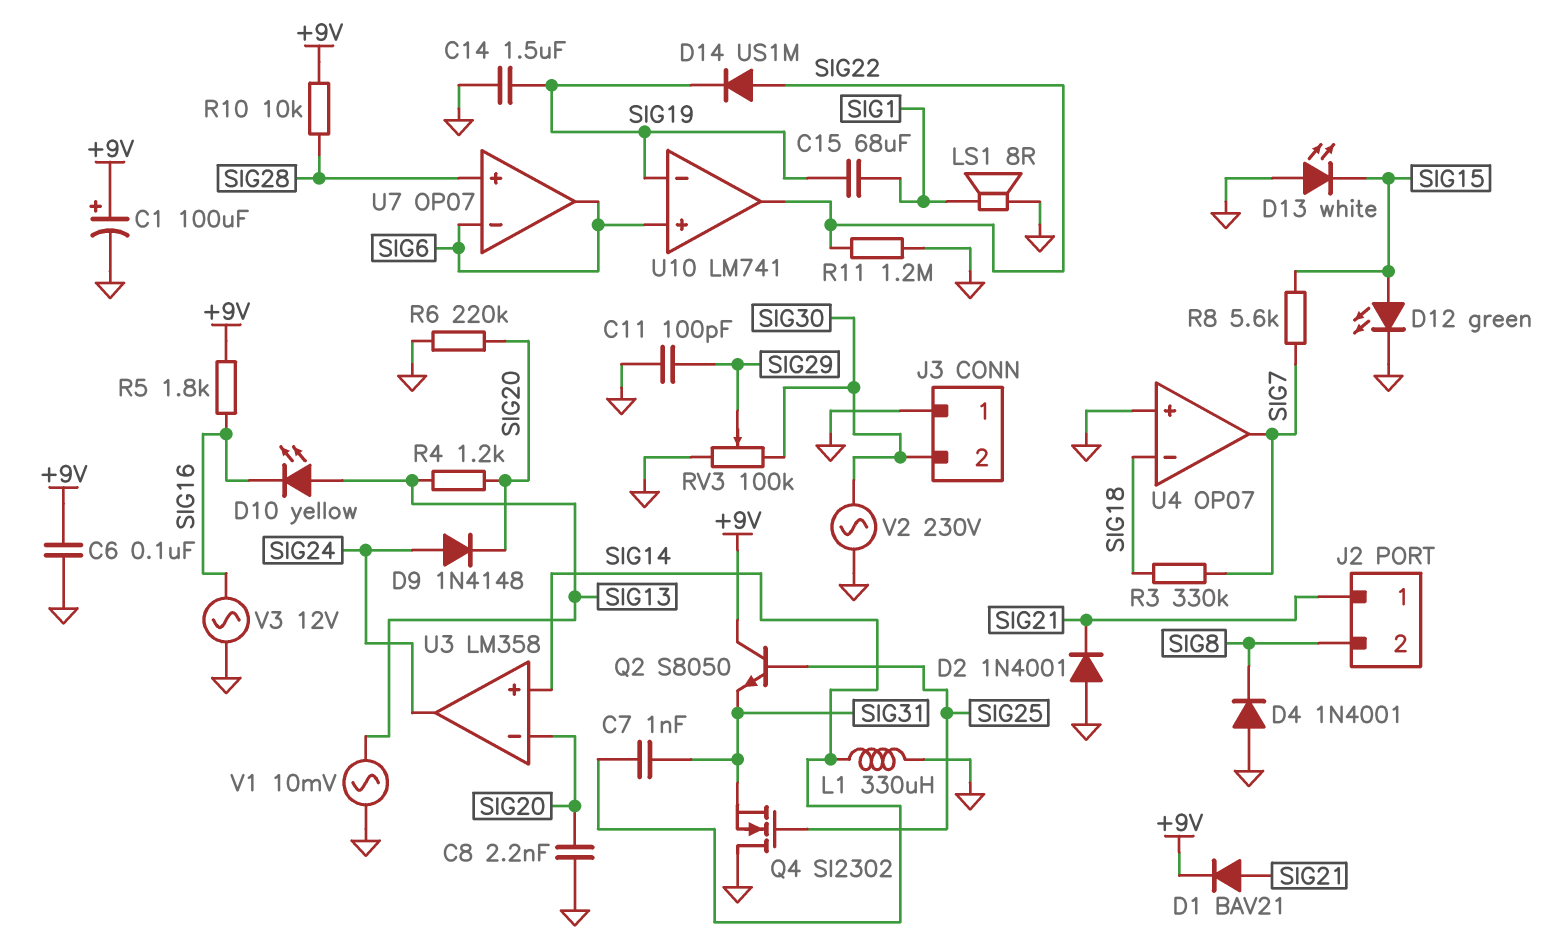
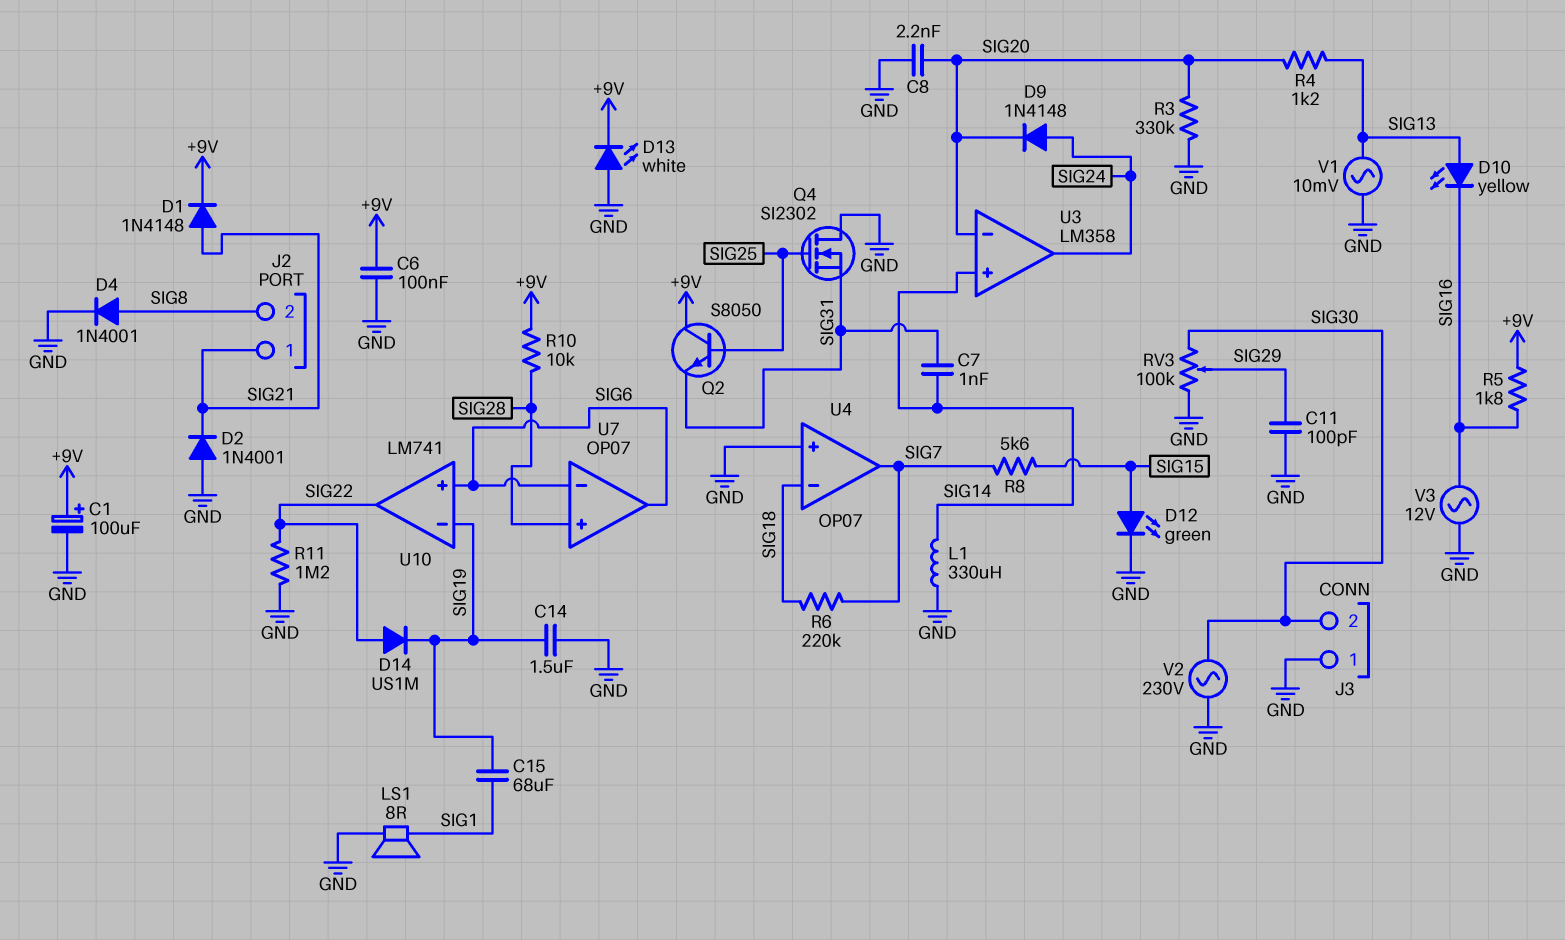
D1: diode BAV21 (A SIG21, K +9V) -> diode 1N4148 (A SIG21, K +9V)
D4: diode 1N4001 (A GND, K SIG8) -> diode 1N4001 (A SIG8, K GND)
D13: LED white (A GND, K SIG15) -> LED white (A GND, K +9V)
R3: 330k (SIG7, SIG18) -> 330k (GND, SIG20)
R6: 220k (GND, SIG20) -> 220k (SIG7, SIG18)

